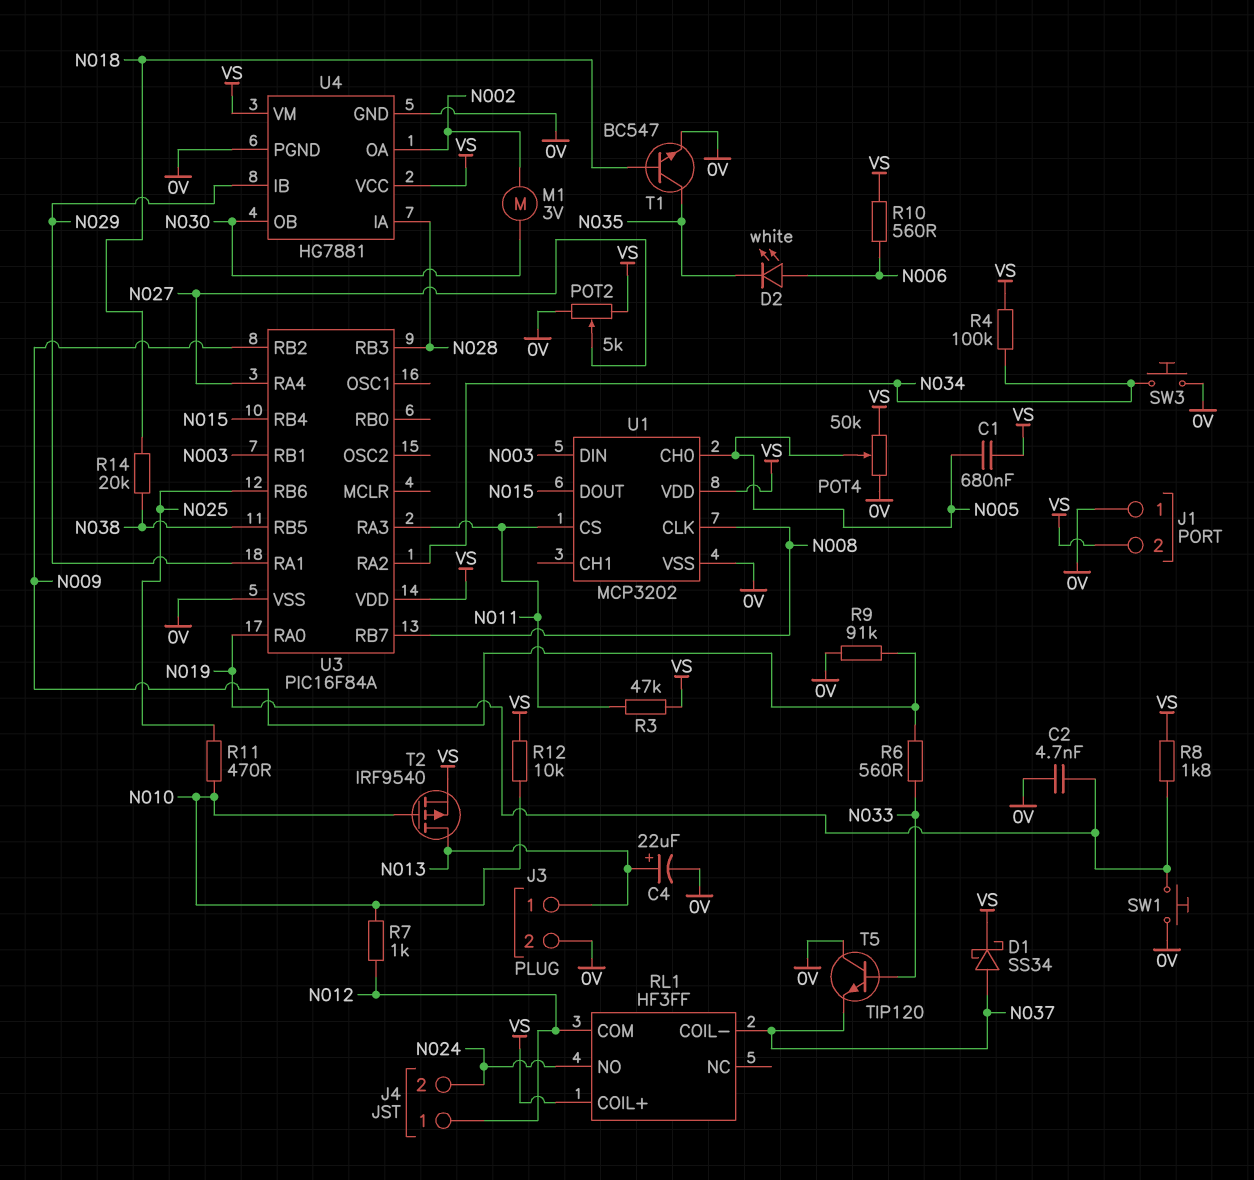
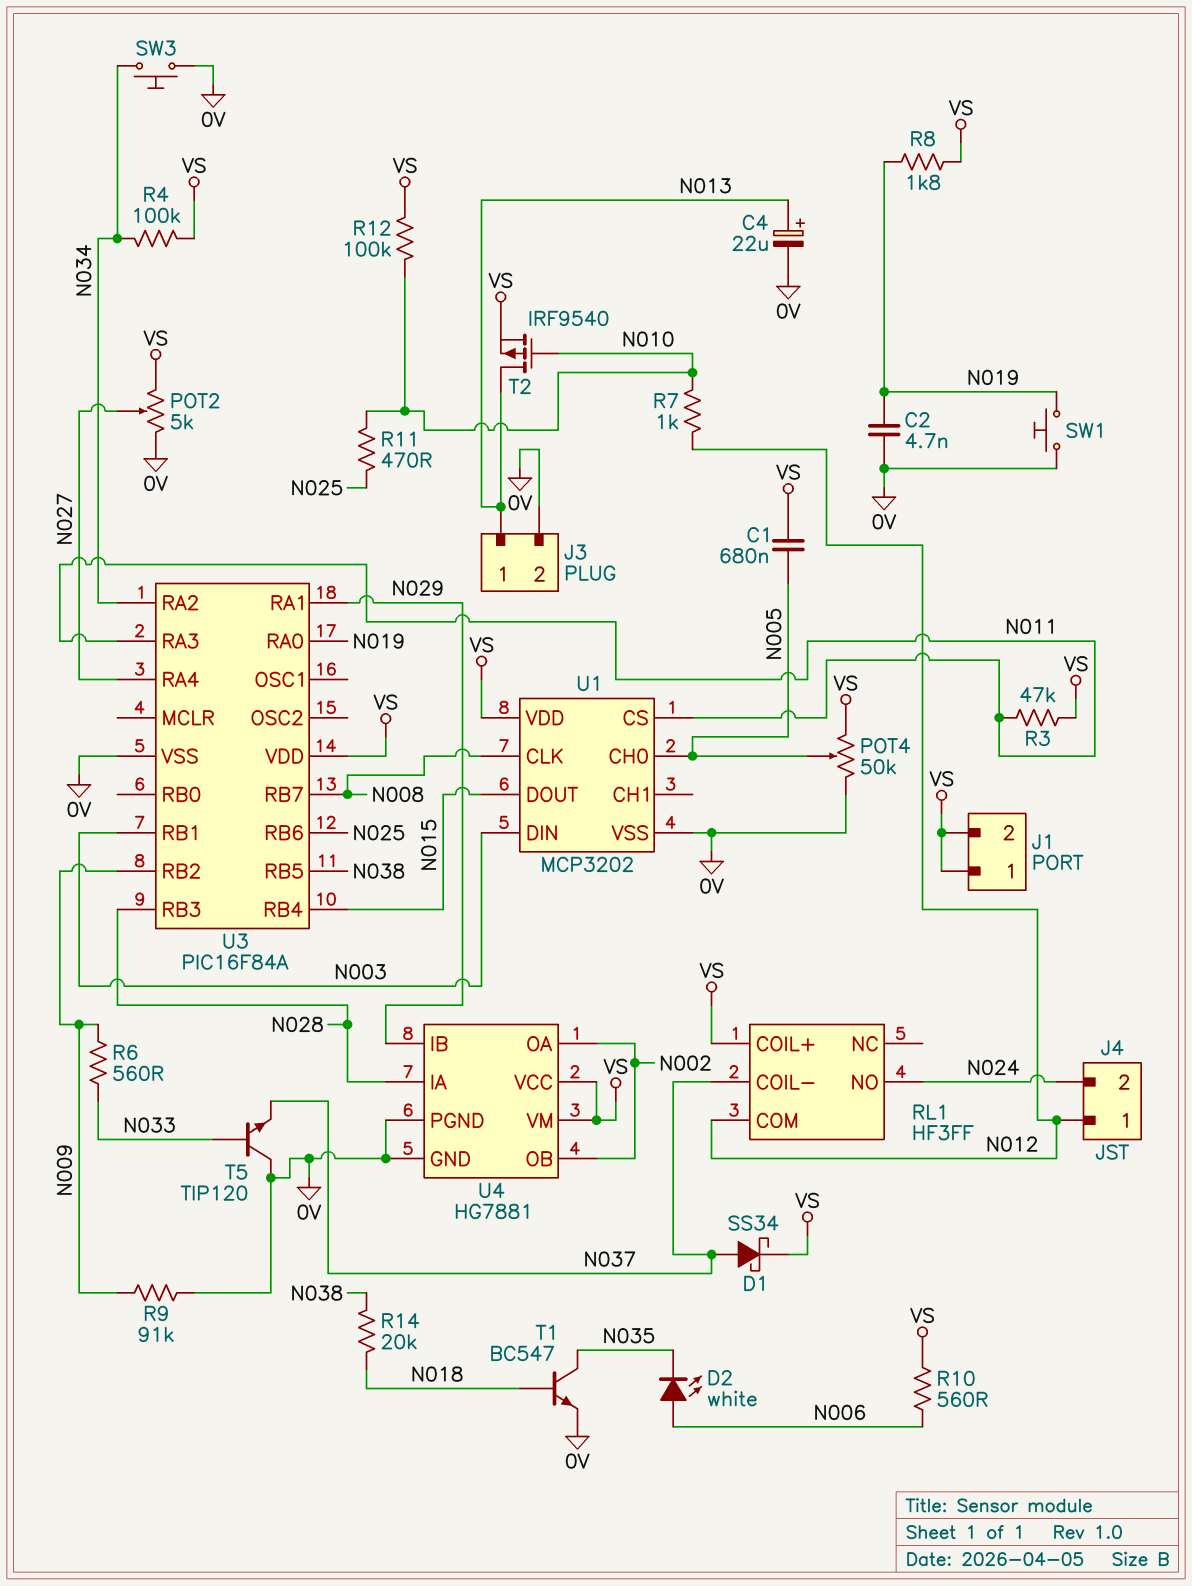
J1 pin 1: 0V -> VS
M1: motor 3V (N002, N030) -> none
R12: 10k (N010, VS) -> 100k (N010, VS)
U4 pin OB: N030 -> N002

